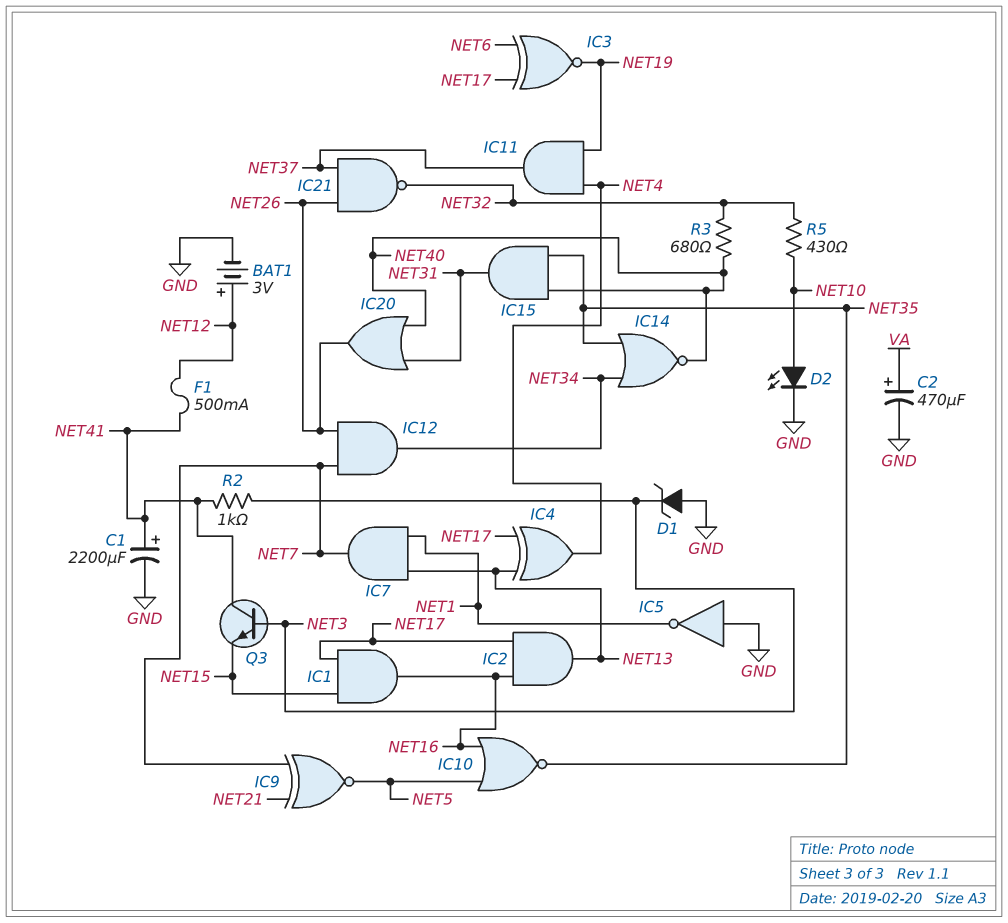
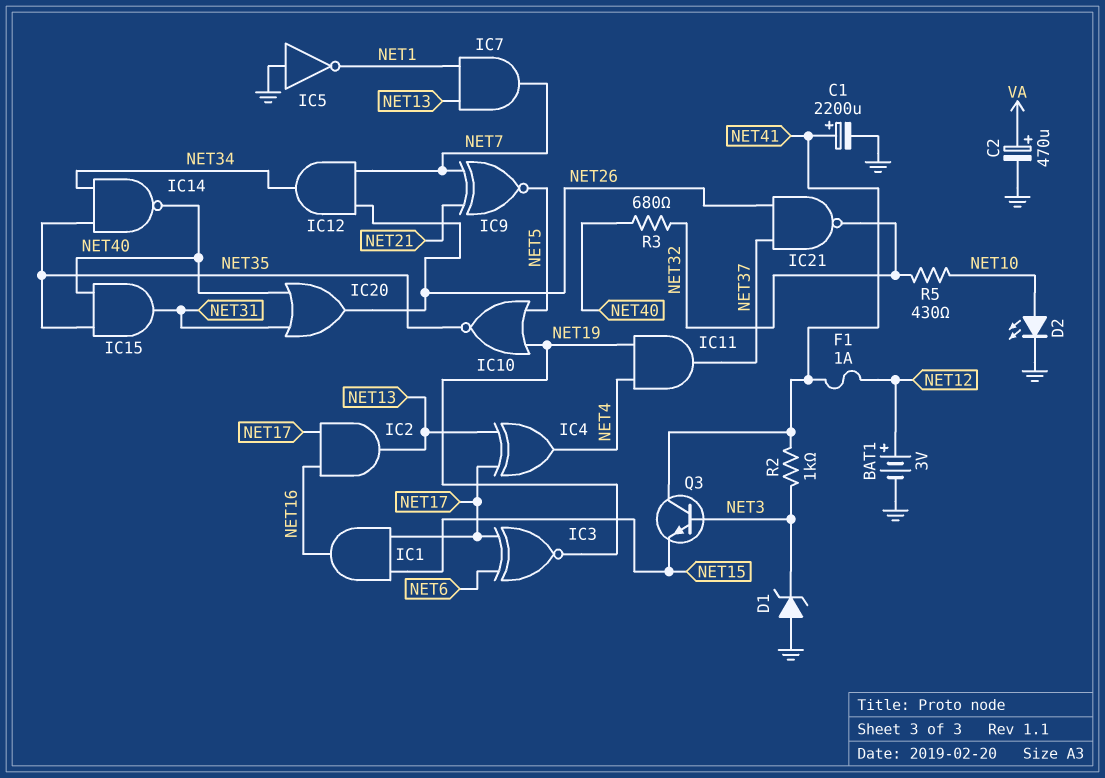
F1: 500mA (NET12, NET41) -> 1A (NET12, NET41)
IC10: NOR (in NET5, in NET16, out NET35) -> NOR (in NET5, in NET19, out NET35)
IC14: NOR (in NET34, in NET35, out NET40) -> NAND (in NET34, in NET35, out NET40)

